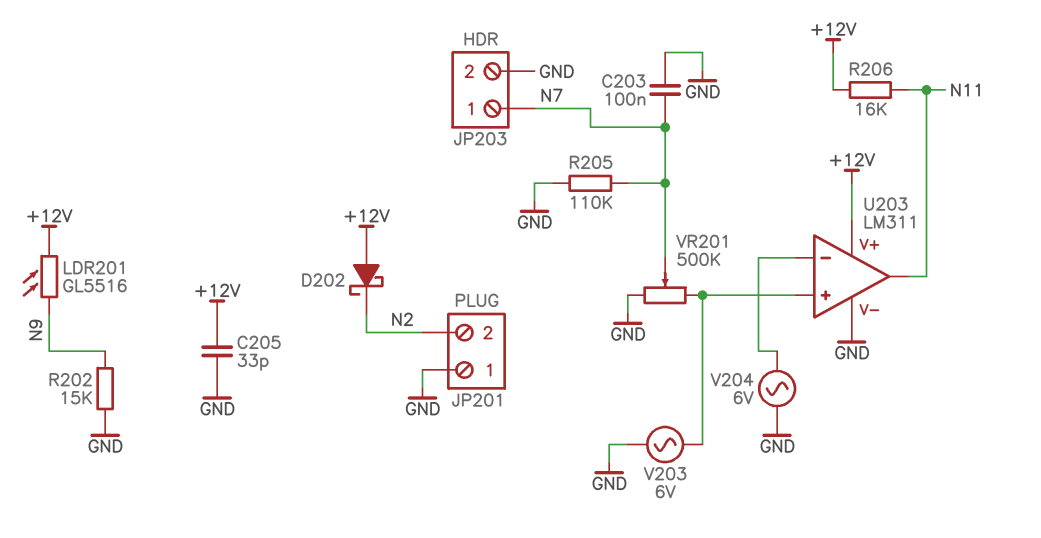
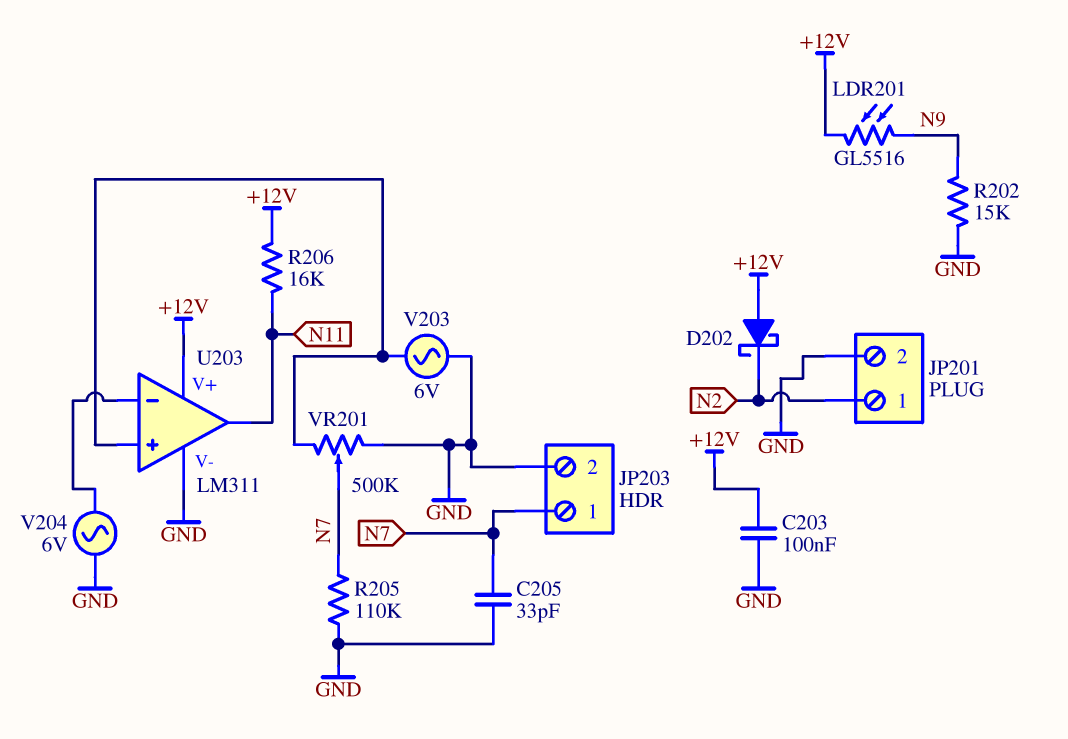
C203: 100nF (GND, N7) -> 100nF (+12V, GND)
C205: 33pF (+12V, GND) -> 33pF (GND, N7)
JP201 pin 1: GND -> N2
JP201 pin 2: N2 -> GND

